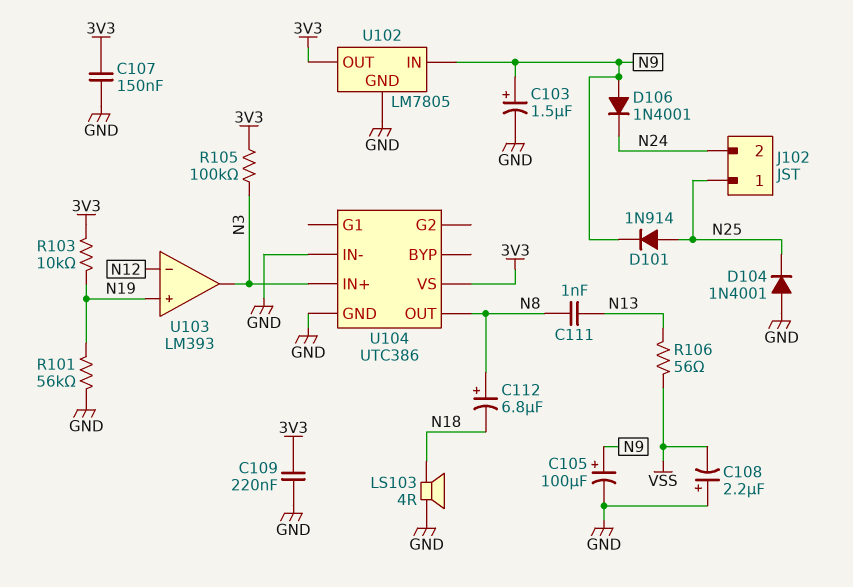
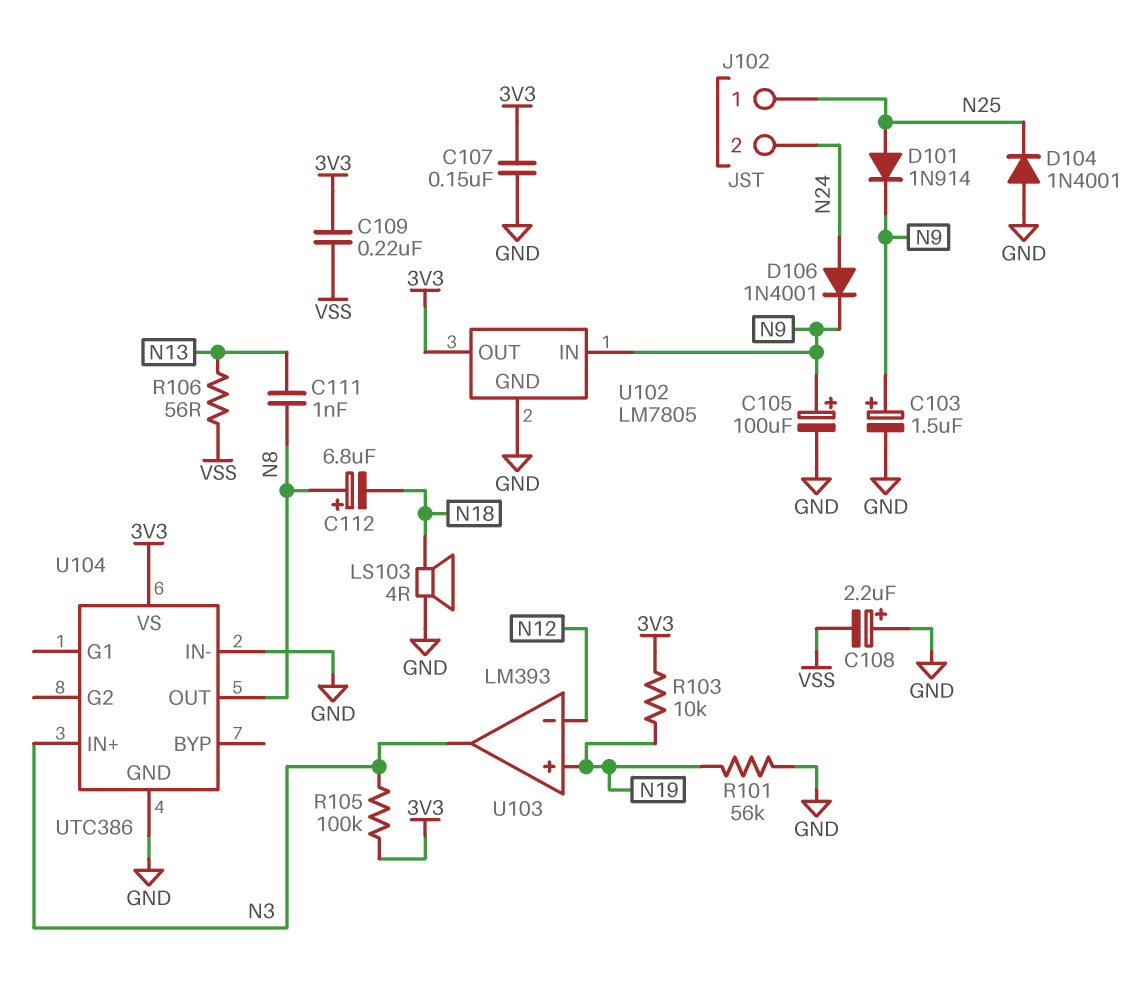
C109: 220nF (3V3, GND) -> 220nF (3V3, VSS)
D106: diode 1N4001 (A N9, K N24) -> diode 1N4001 (A N24, K N9)

